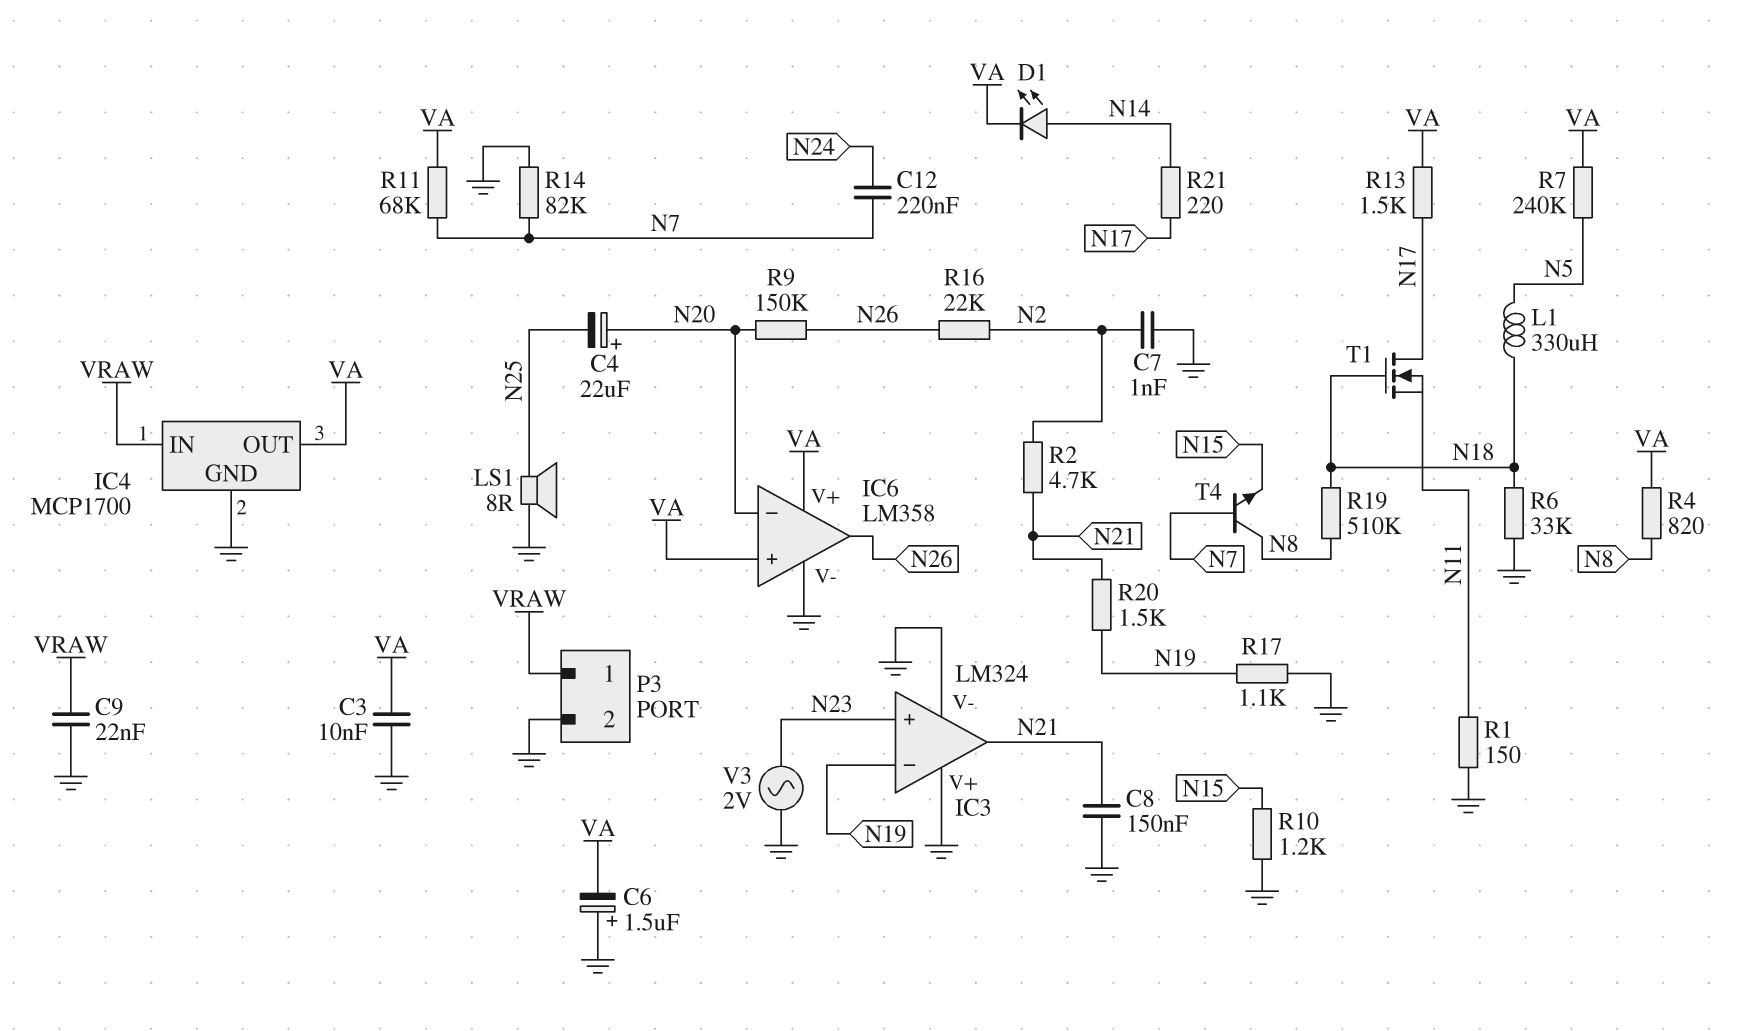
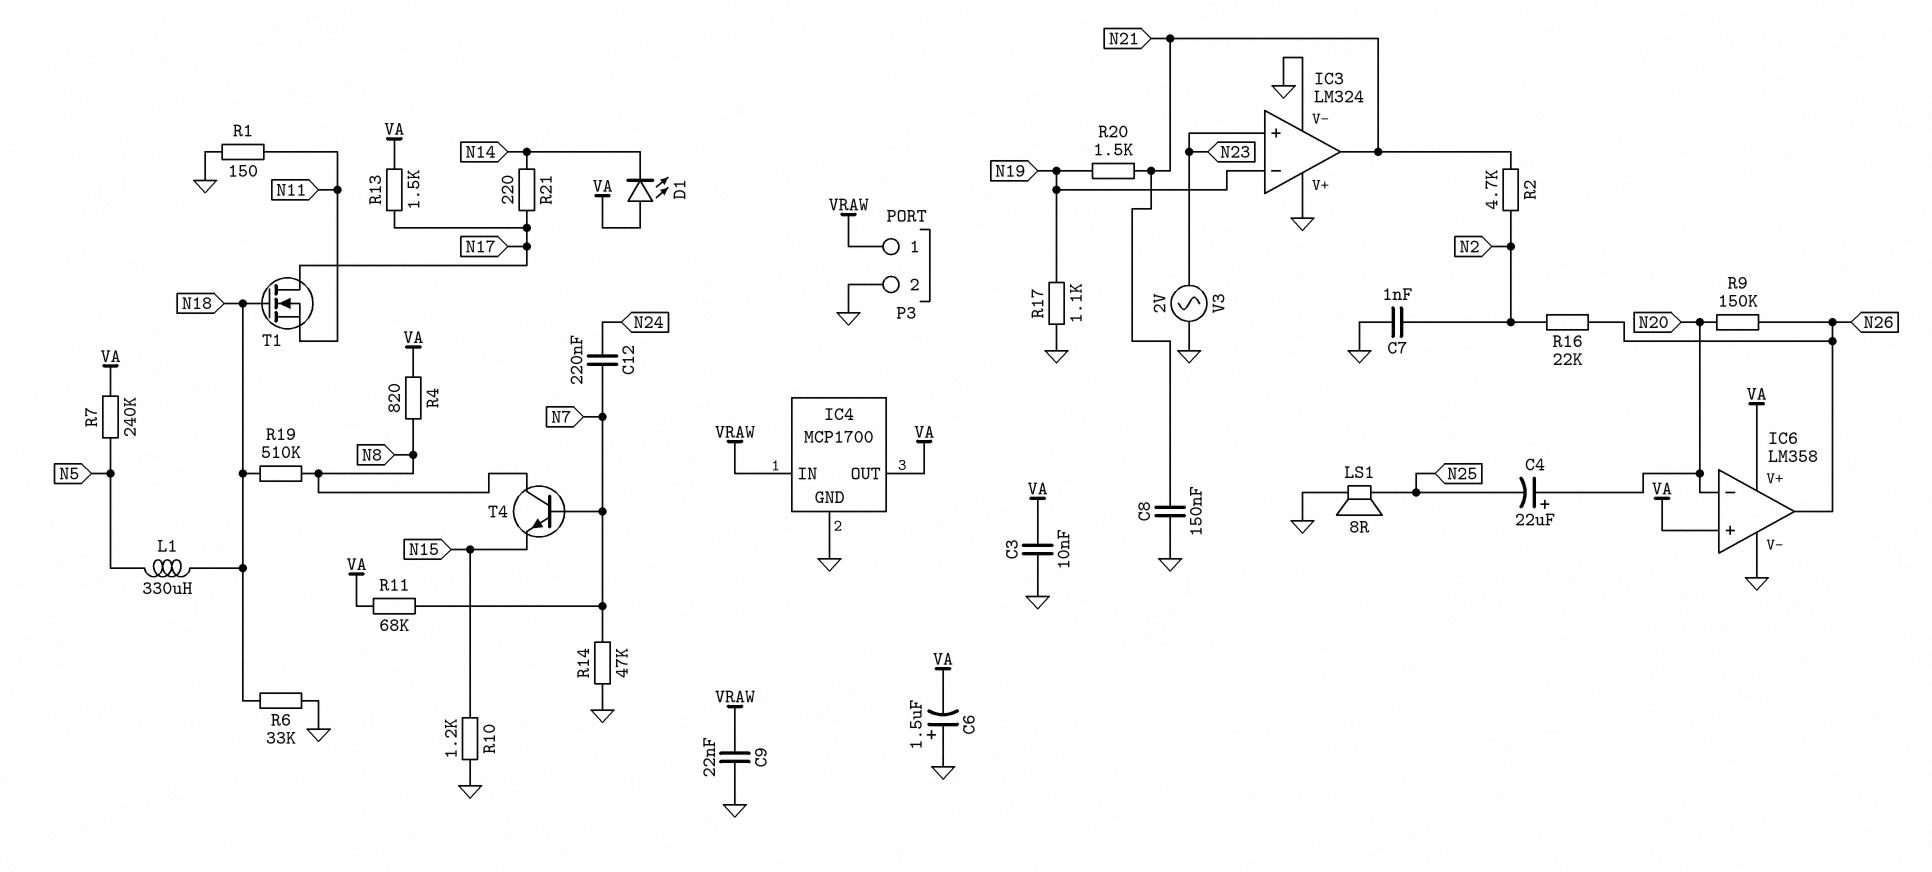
D1: LED (A N14, K VA) -> LED (A VA, K N14)
R14: 82k (GND, N7) -> 47k (GND, N7)

